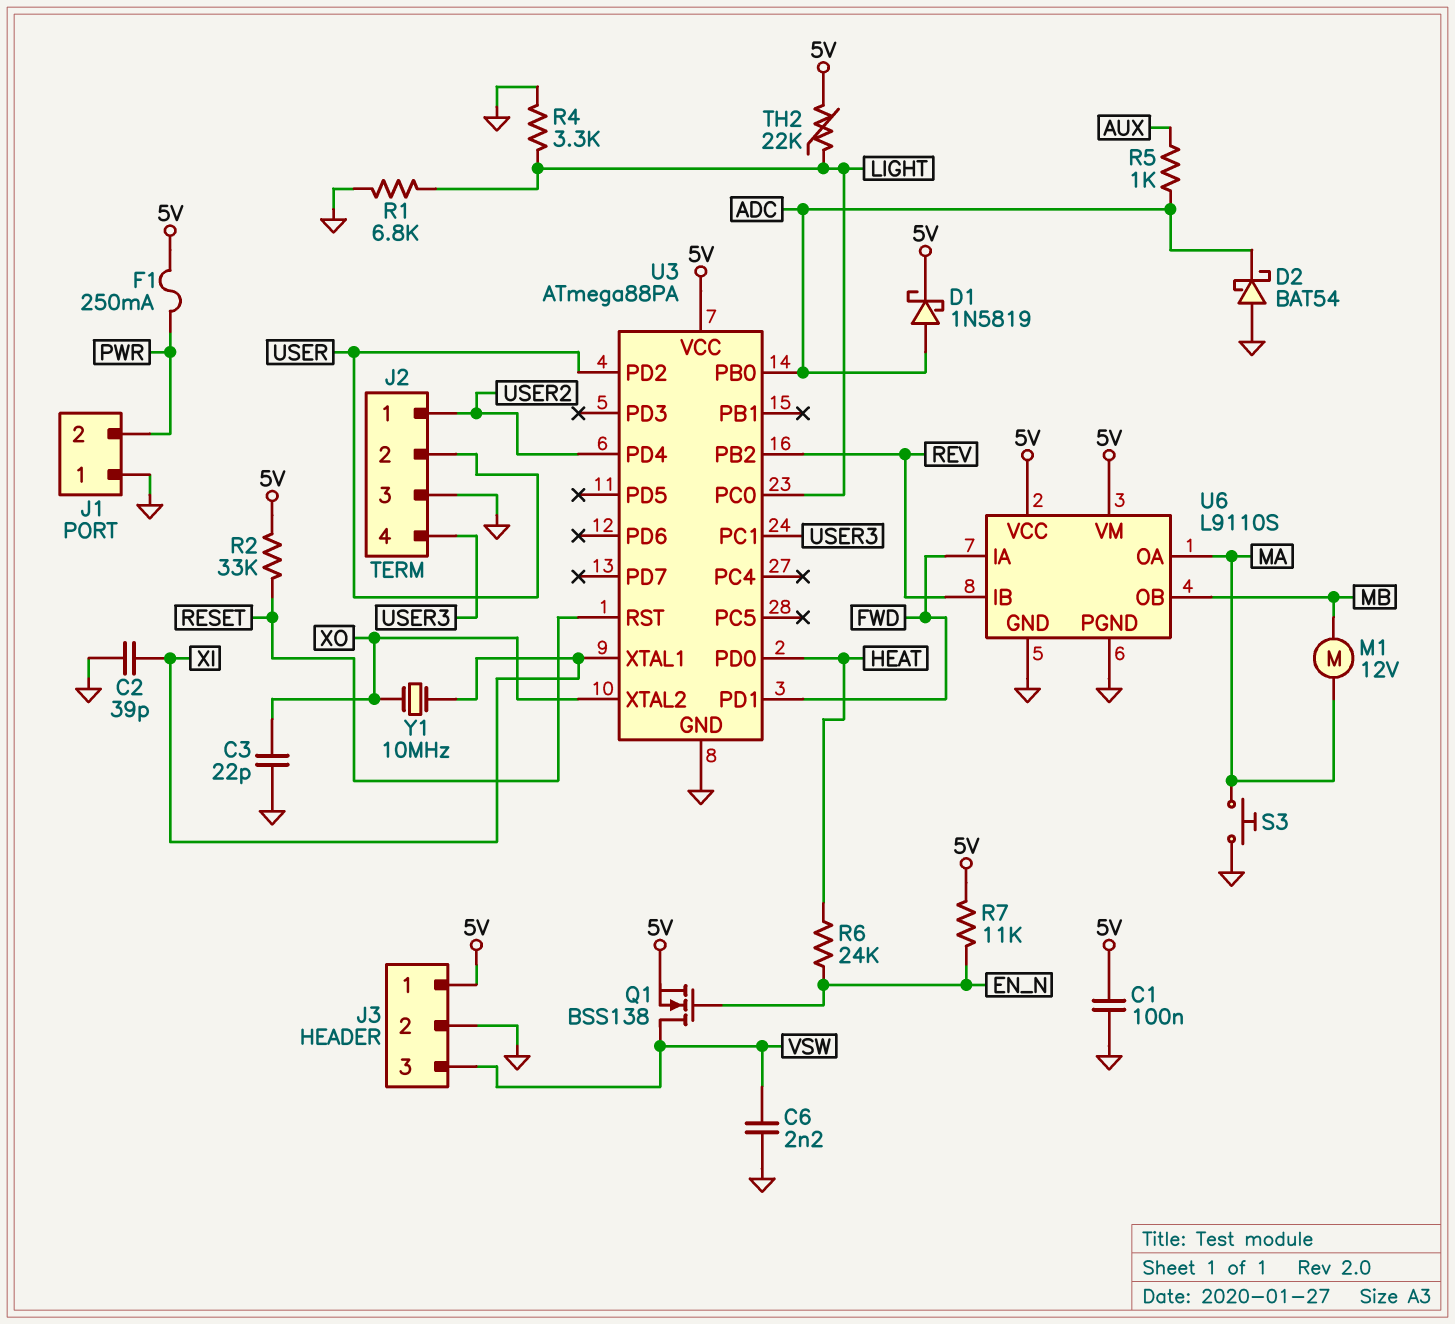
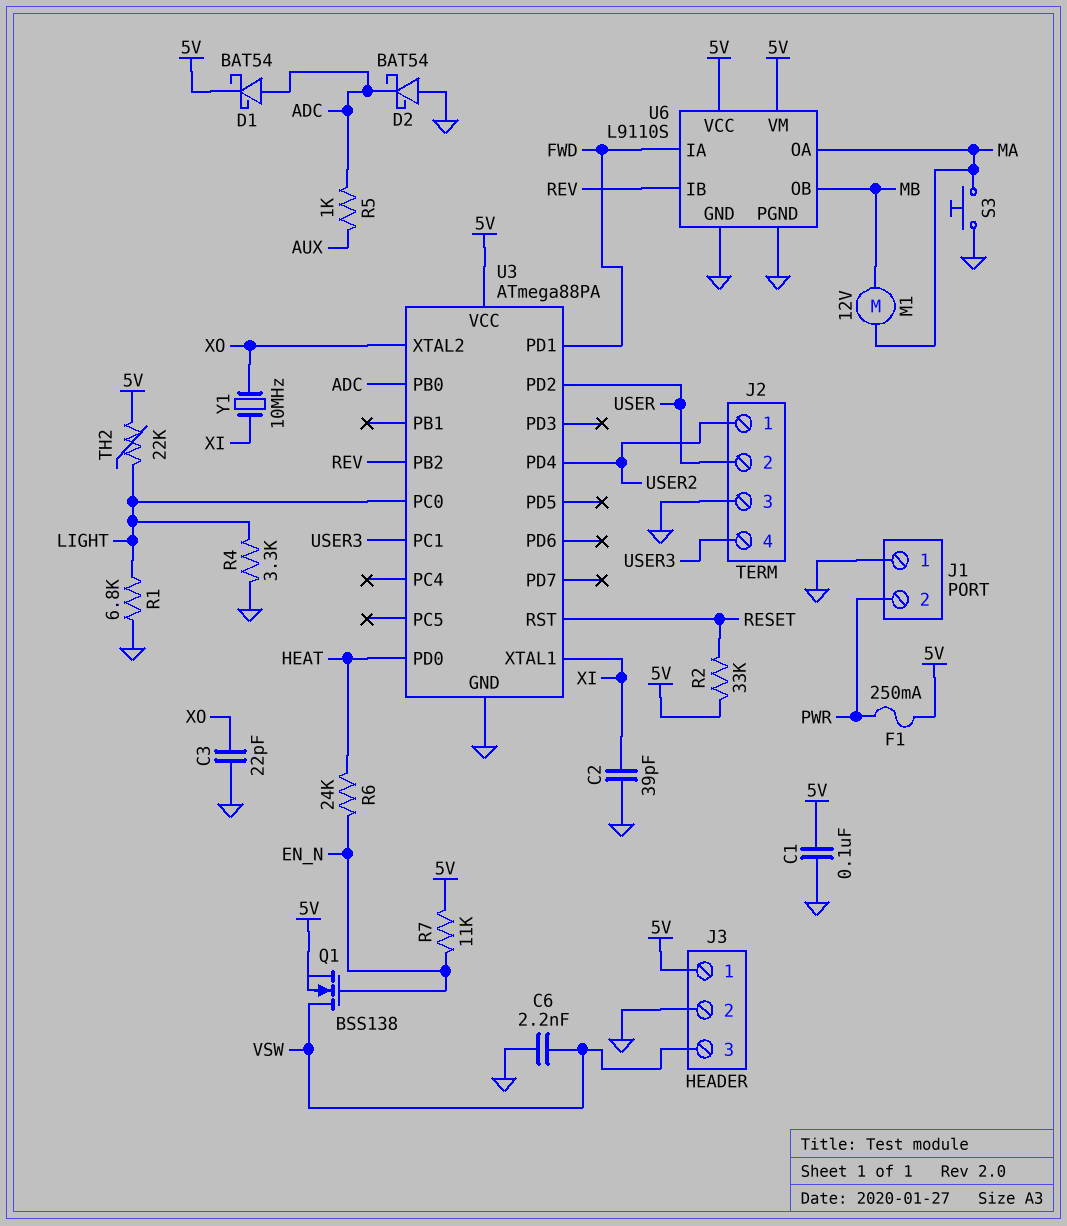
D1: schottky 1N5819 (A ADC, K 5V) -> schottky BAT54 (A ADC, K 5V)

